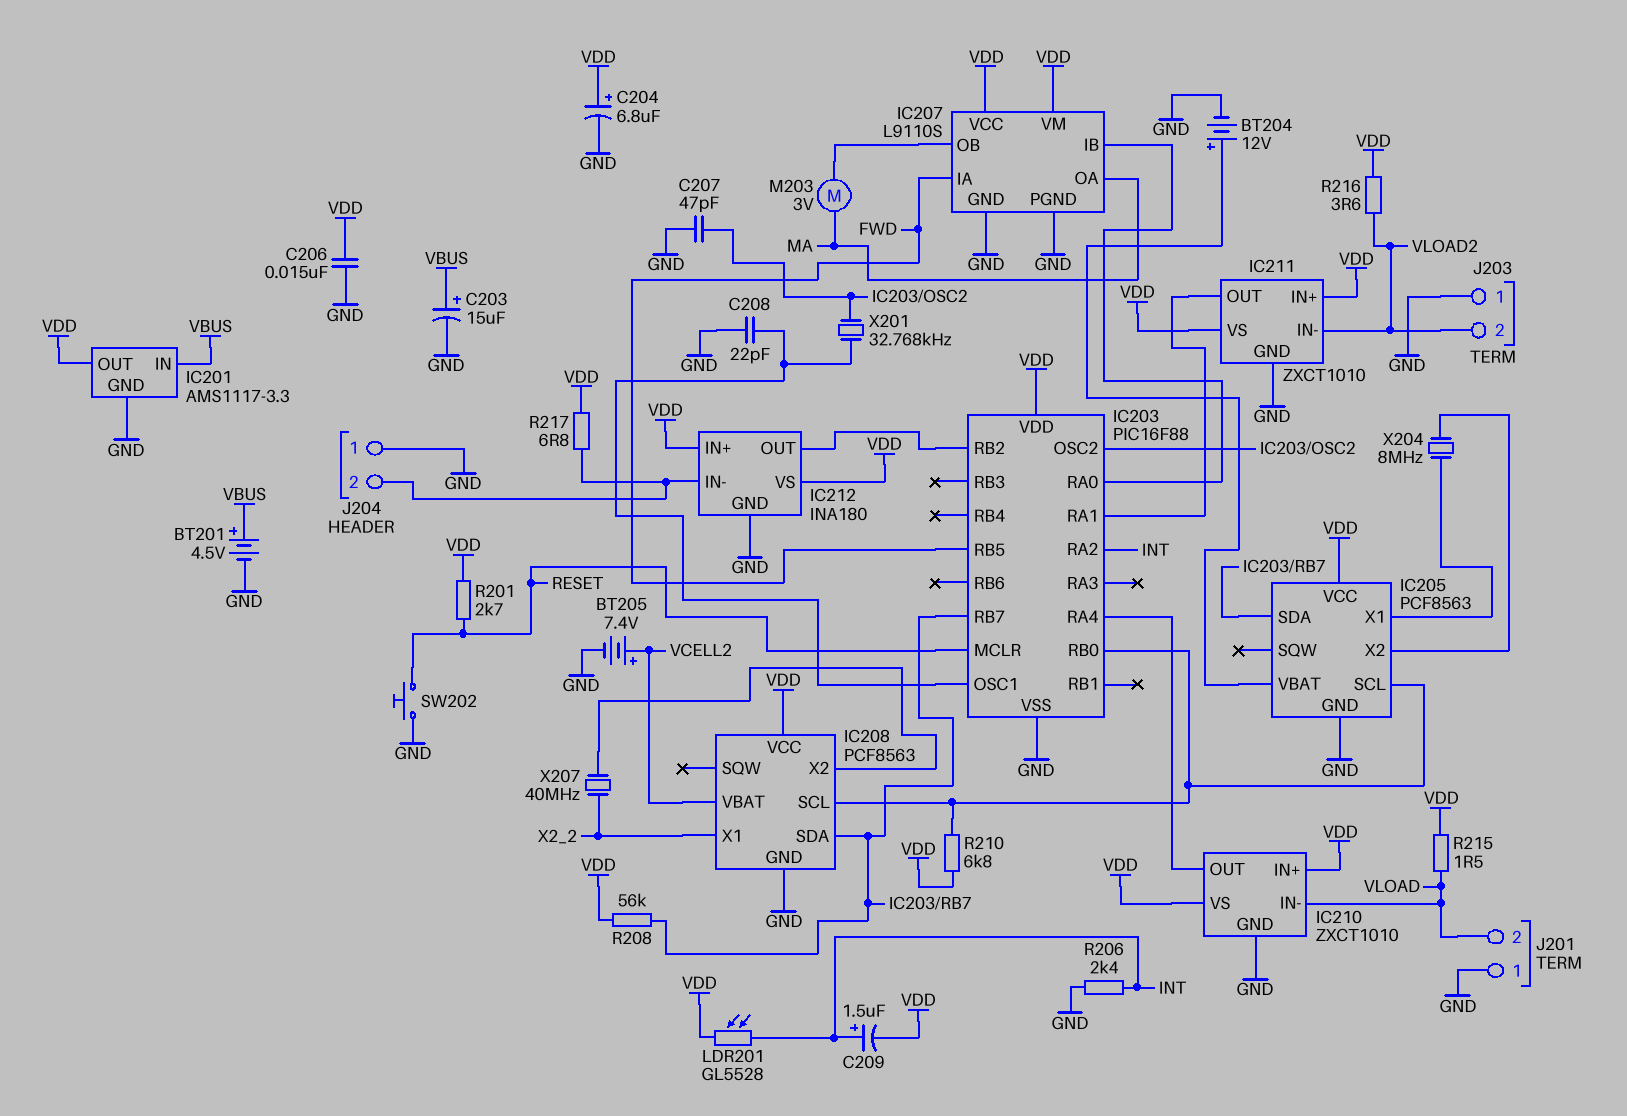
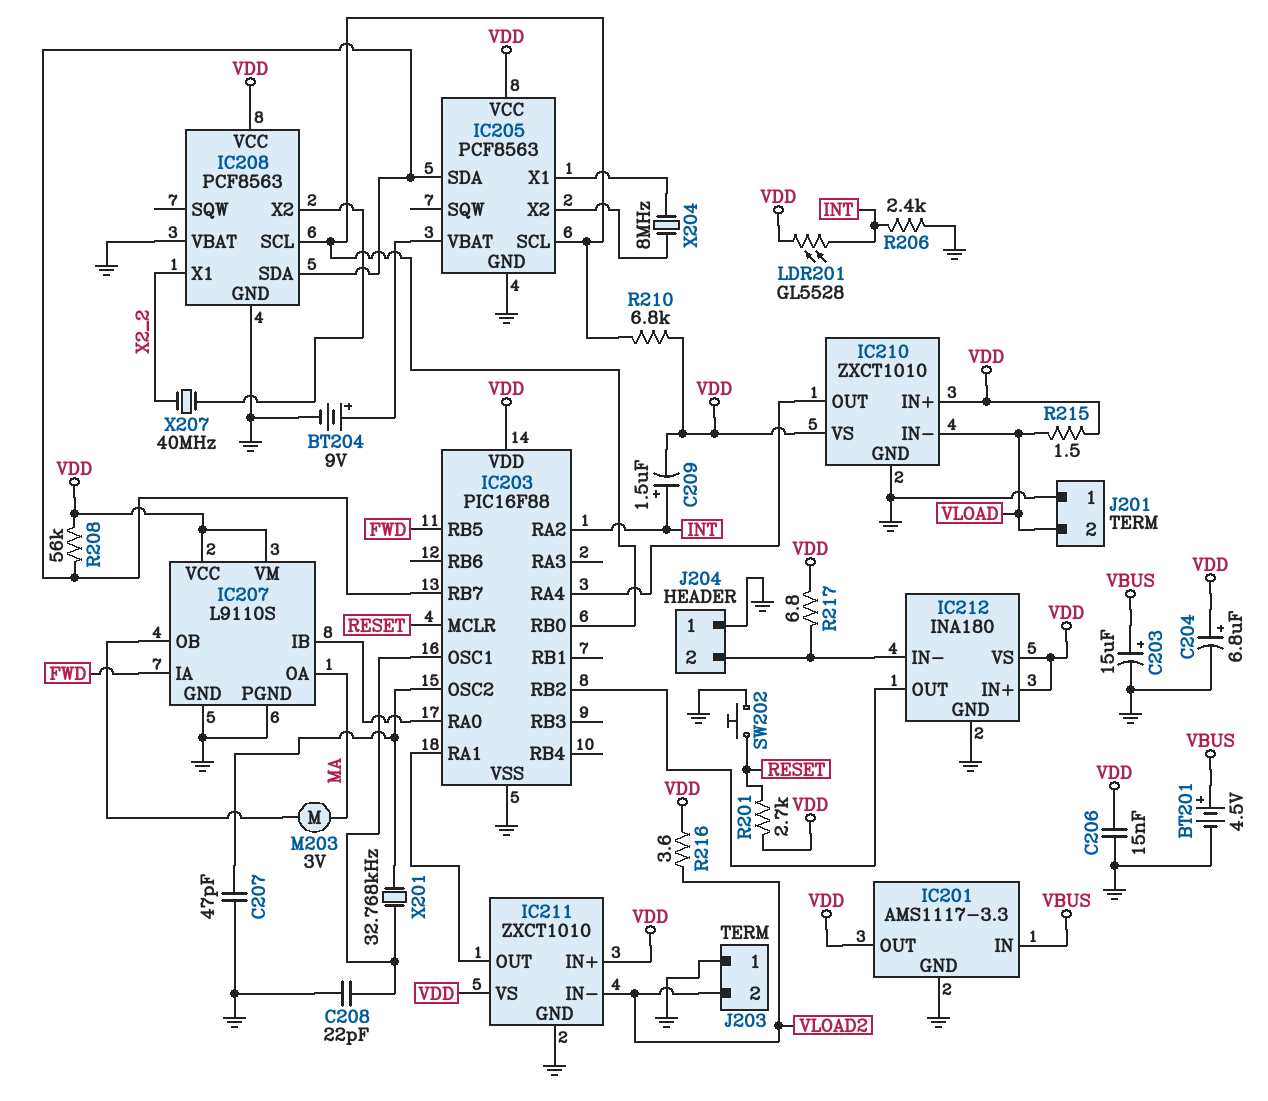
BT204: 12V (plus IC205/VBAT, minus GND) -> 9V (plus IC205/VBAT, minus GND)
BT205: 7.4V (plus VCELL2, minus GND) -> none
IC208 pin VBAT: VCELL2 -> GND

